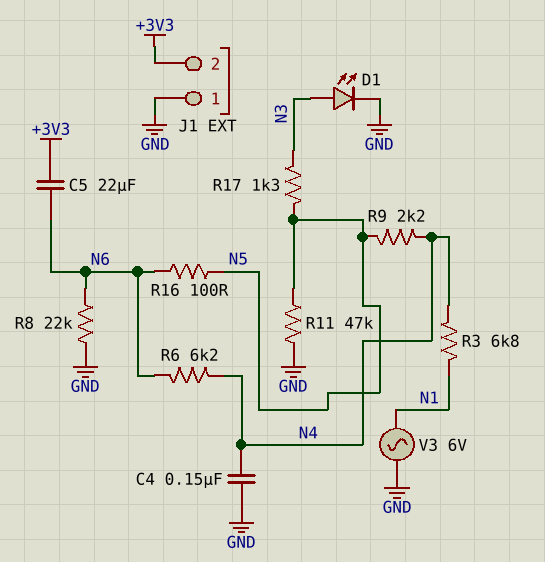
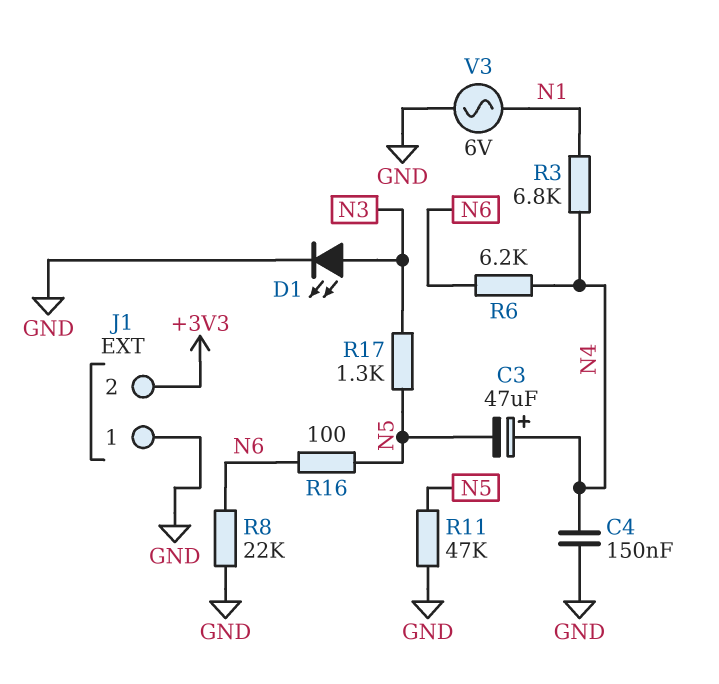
C3: none -> 47uF (plus N4, minus N5)
C5: 22uF (+3V3, N6) -> none
R9: 2.2k (N4, N5) -> none

